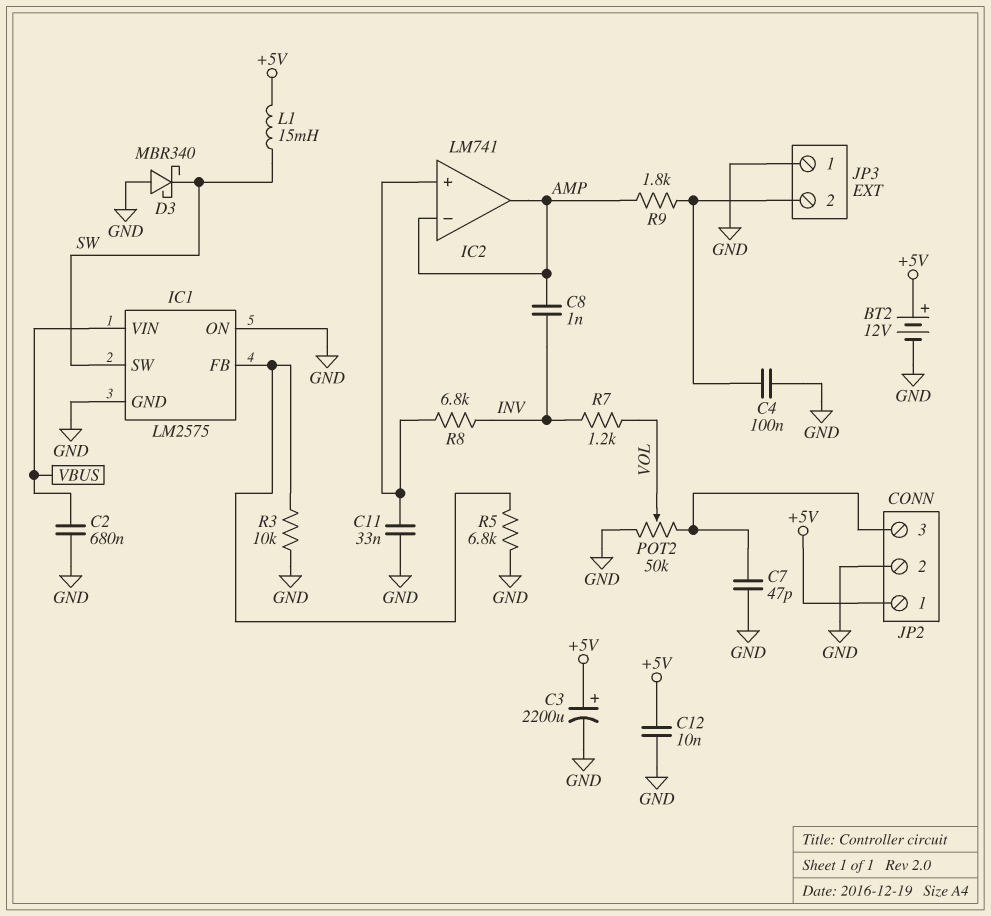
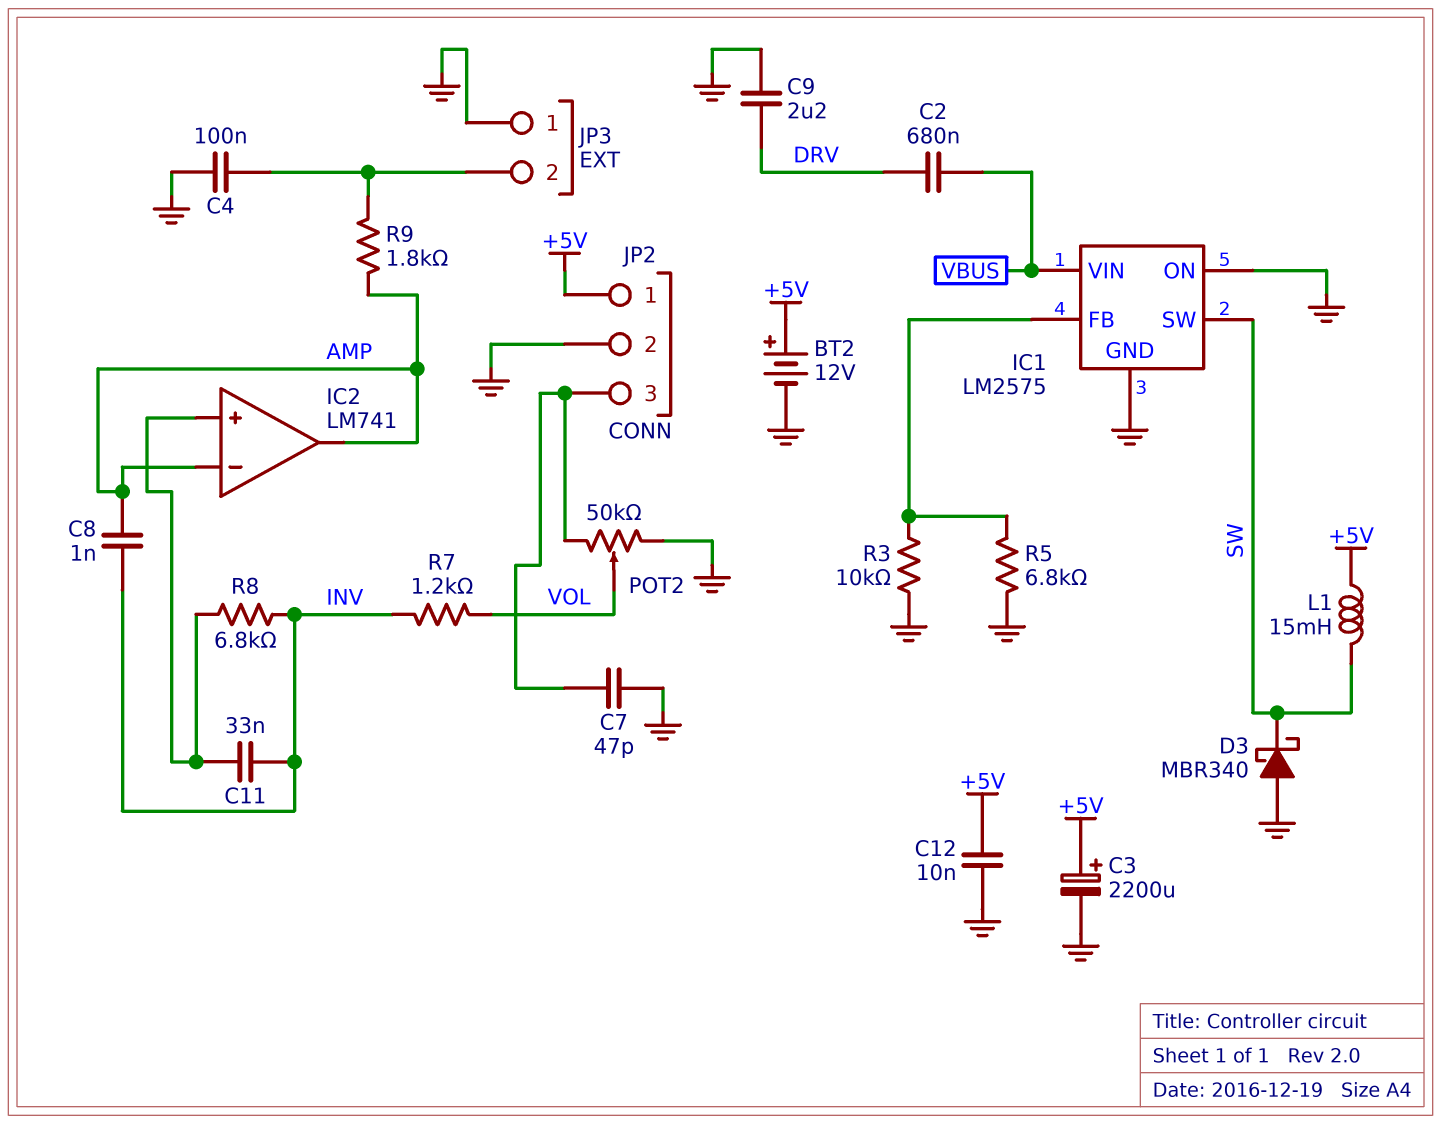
C2: 680nF (GND, VBUS) -> 680nF (DRV, VBUS)
C9: none -> 2.2uF (DRV, GND)
C11: 33nF (GND, IC2/in+) -> 33nF (IC2/in+, INV)

